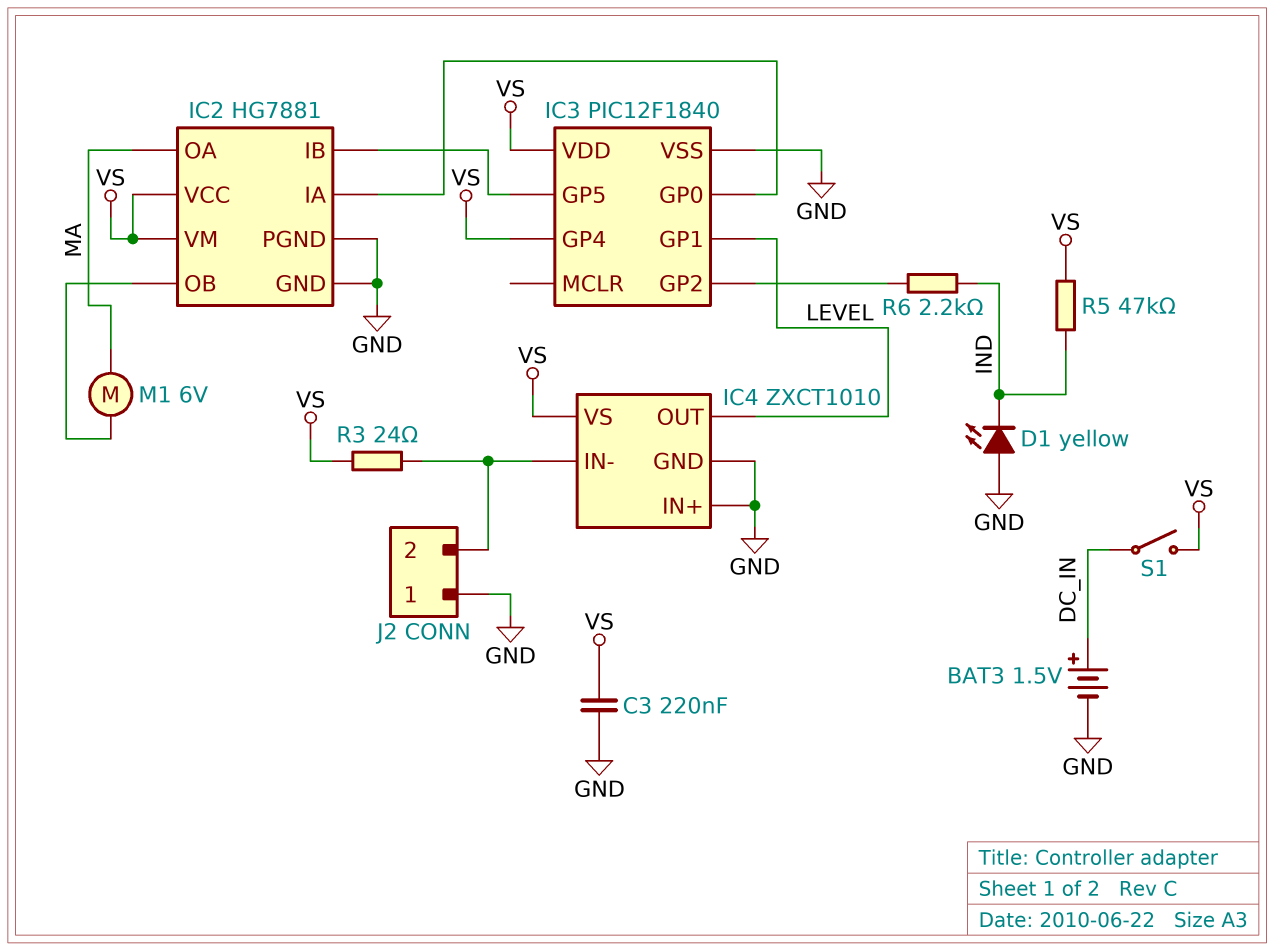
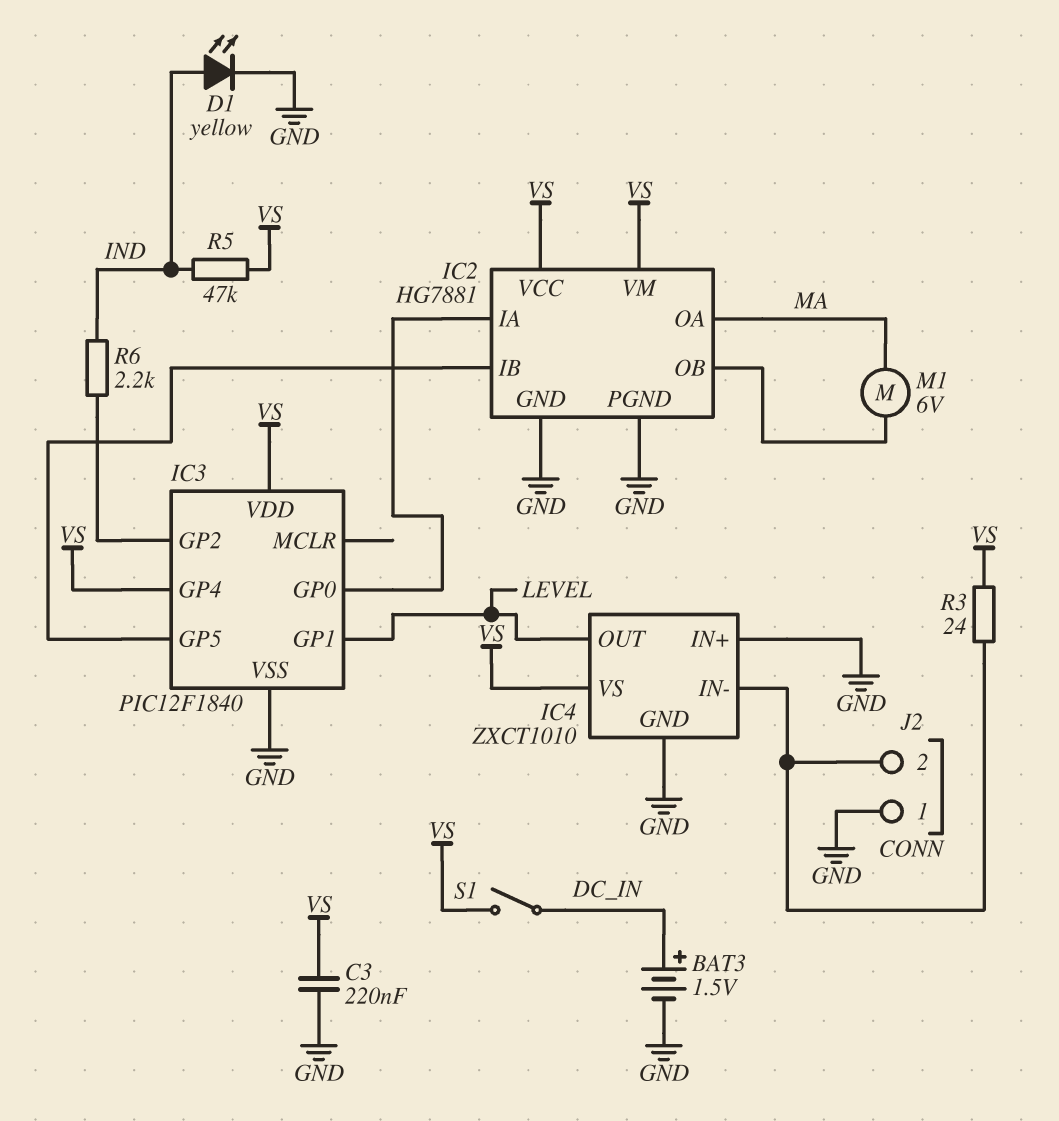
D1: LED yellow (A GND, K IND) -> LED yellow (A IND, K GND)

